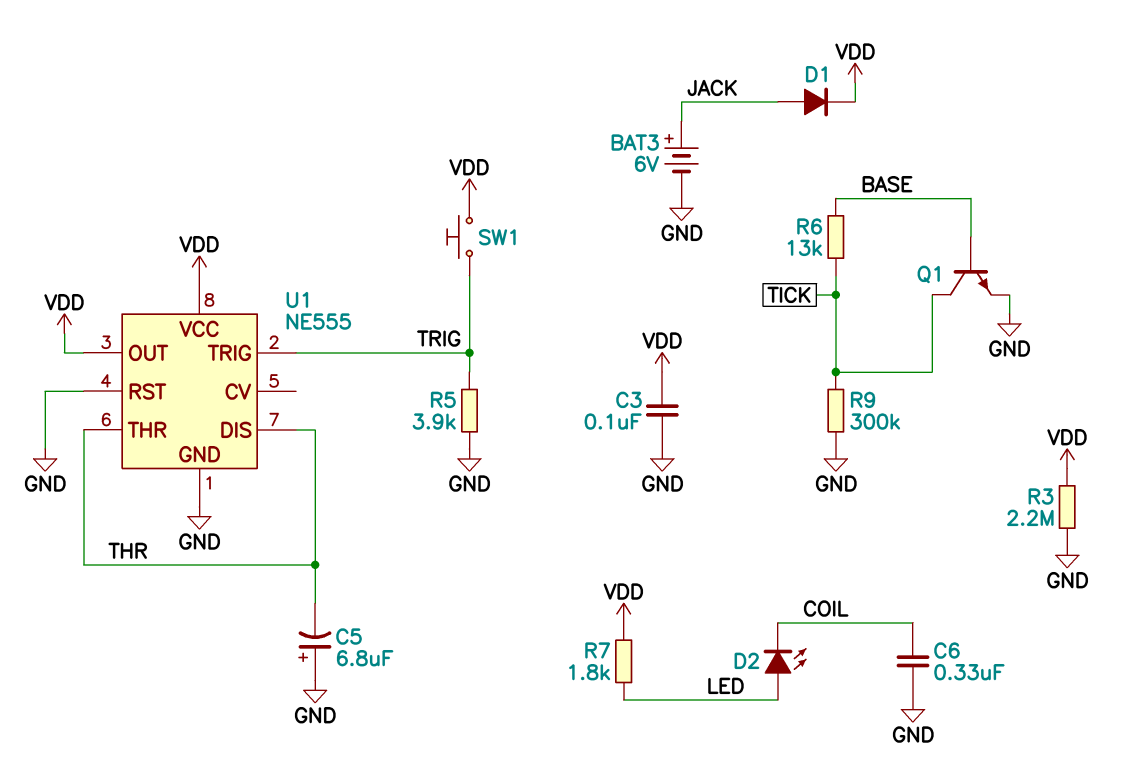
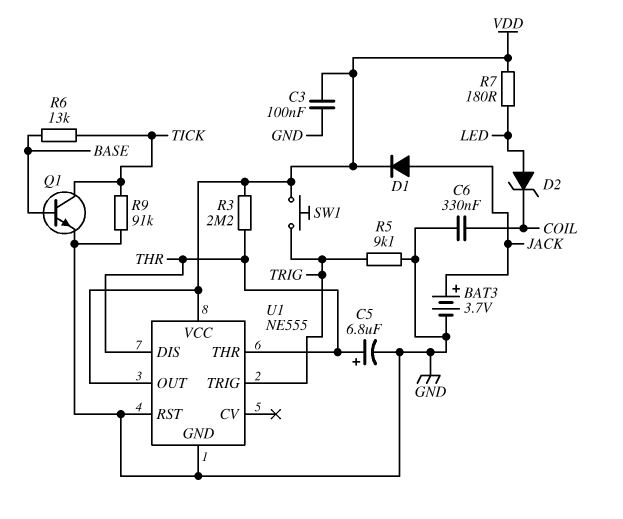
BAT3: 6V (plus JACK, minus GND) -> 3.7V (plus JACK, minus GND)
C5: 6.8uF (plus GND, minus THR) -> 6.8uF (plus THR, minus GND)
D2: LED (A LED, K COIL) -> zener (A LED, K COIL)
R3: 2.2M (GND, VDD) -> 2.2M (THR, VDD)
R5: 3.9k (GND, TRIG) -> 9.1k (GND, TRIG)
R7: 1.8k (LED, VDD) -> 180 (LED, VDD)
R9: 300k (GND, TICK) -> 91k (GND, TICK)

